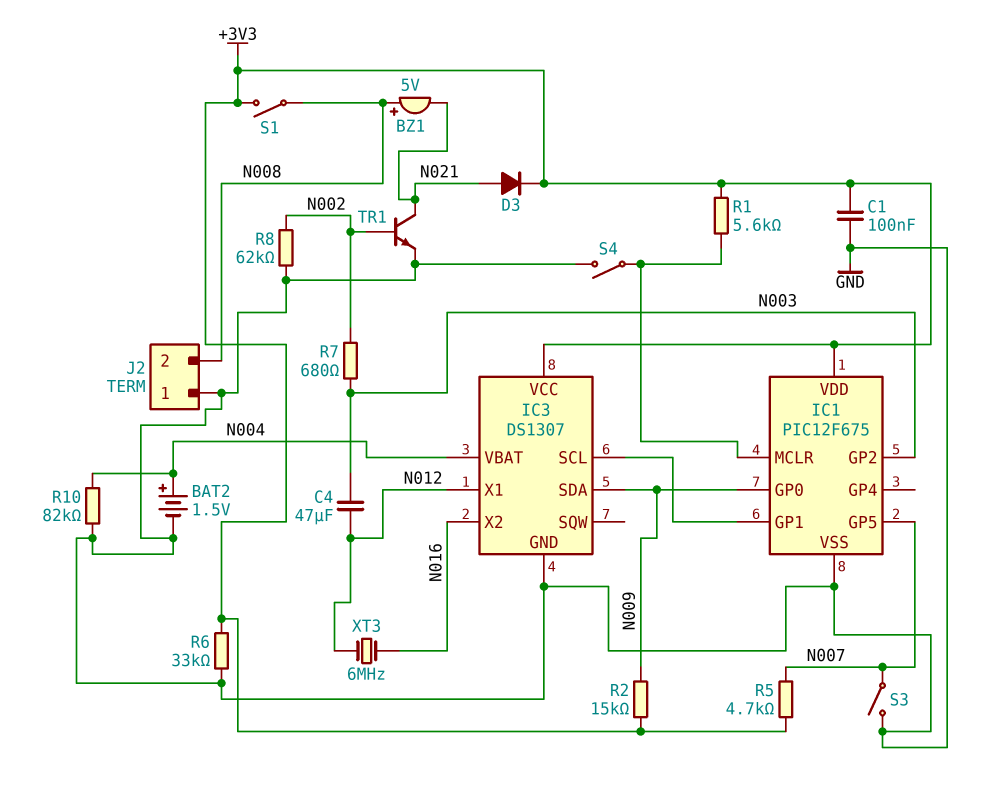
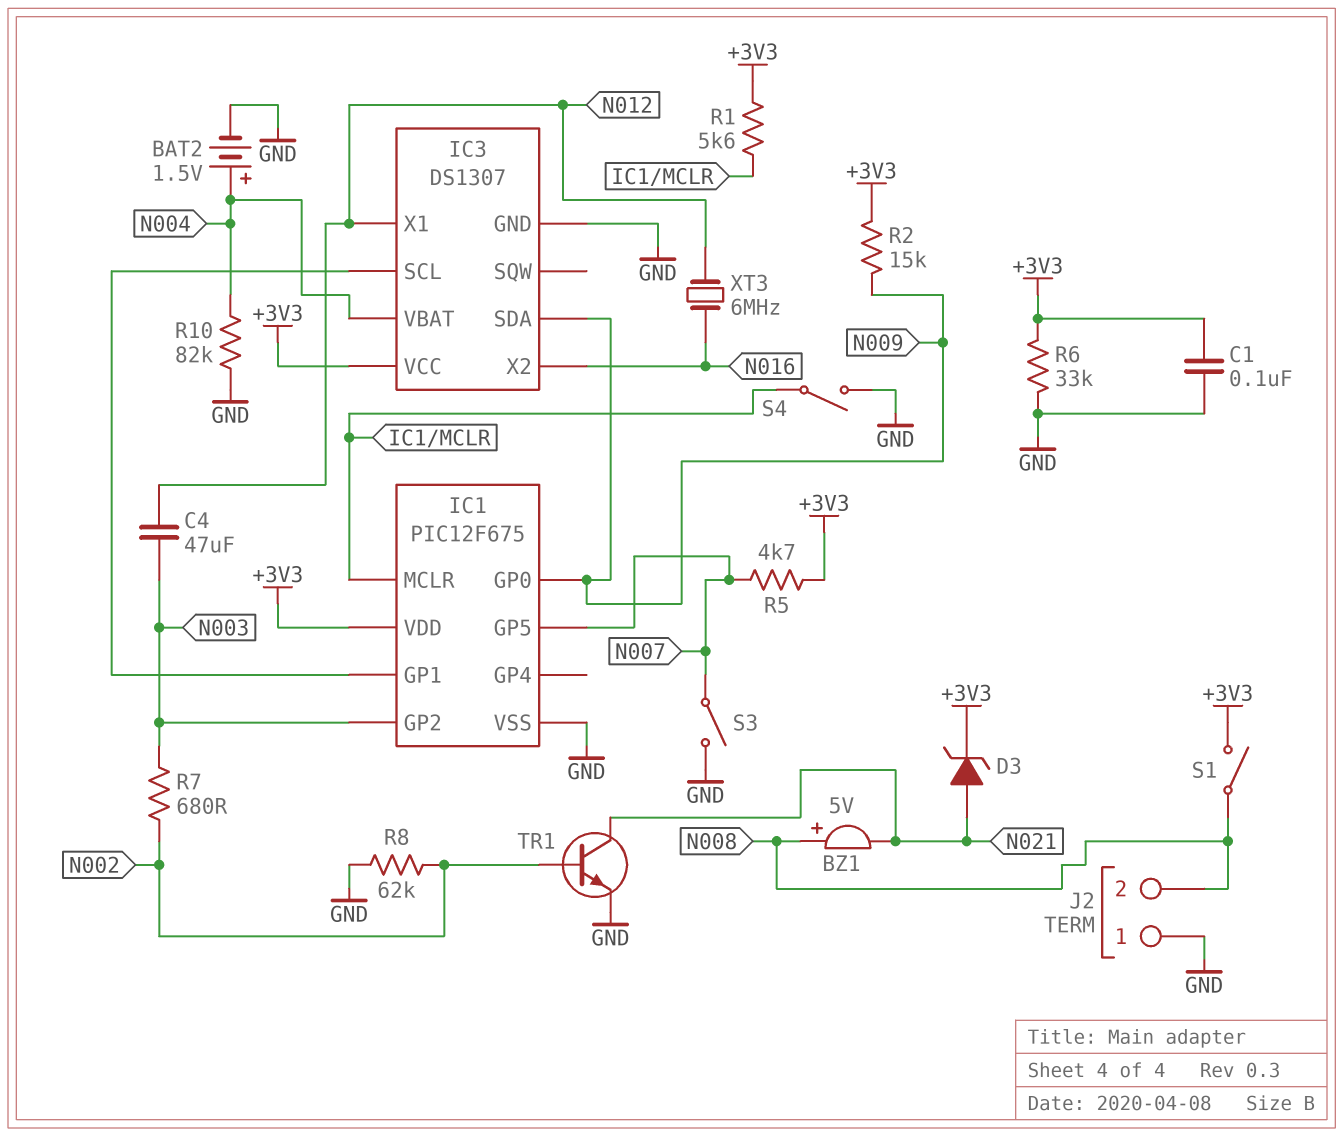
D3: diode (A N021, K +3V3) -> zener (A N021, K +3V3)

